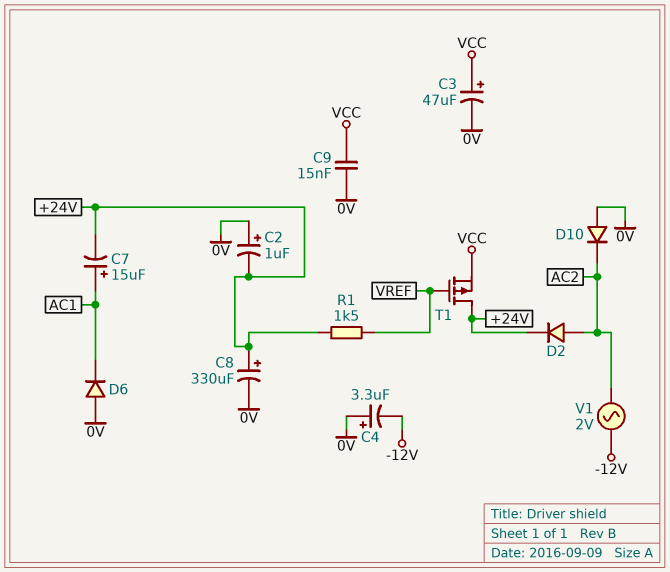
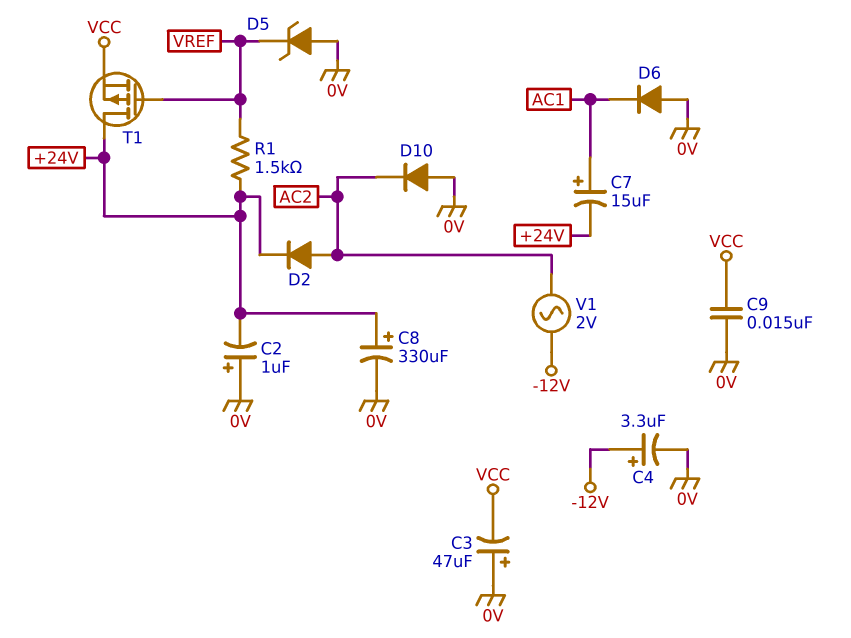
C3: 47uF (plus VCC, minus 0V) -> 47uF (plus 0V, minus VCC)
C4: 3.3uF (plus 0V, minus -12V) -> 3.3uF (plus -12V, minus 0V)
D5: none -> zener (A 0V, K VREF)

